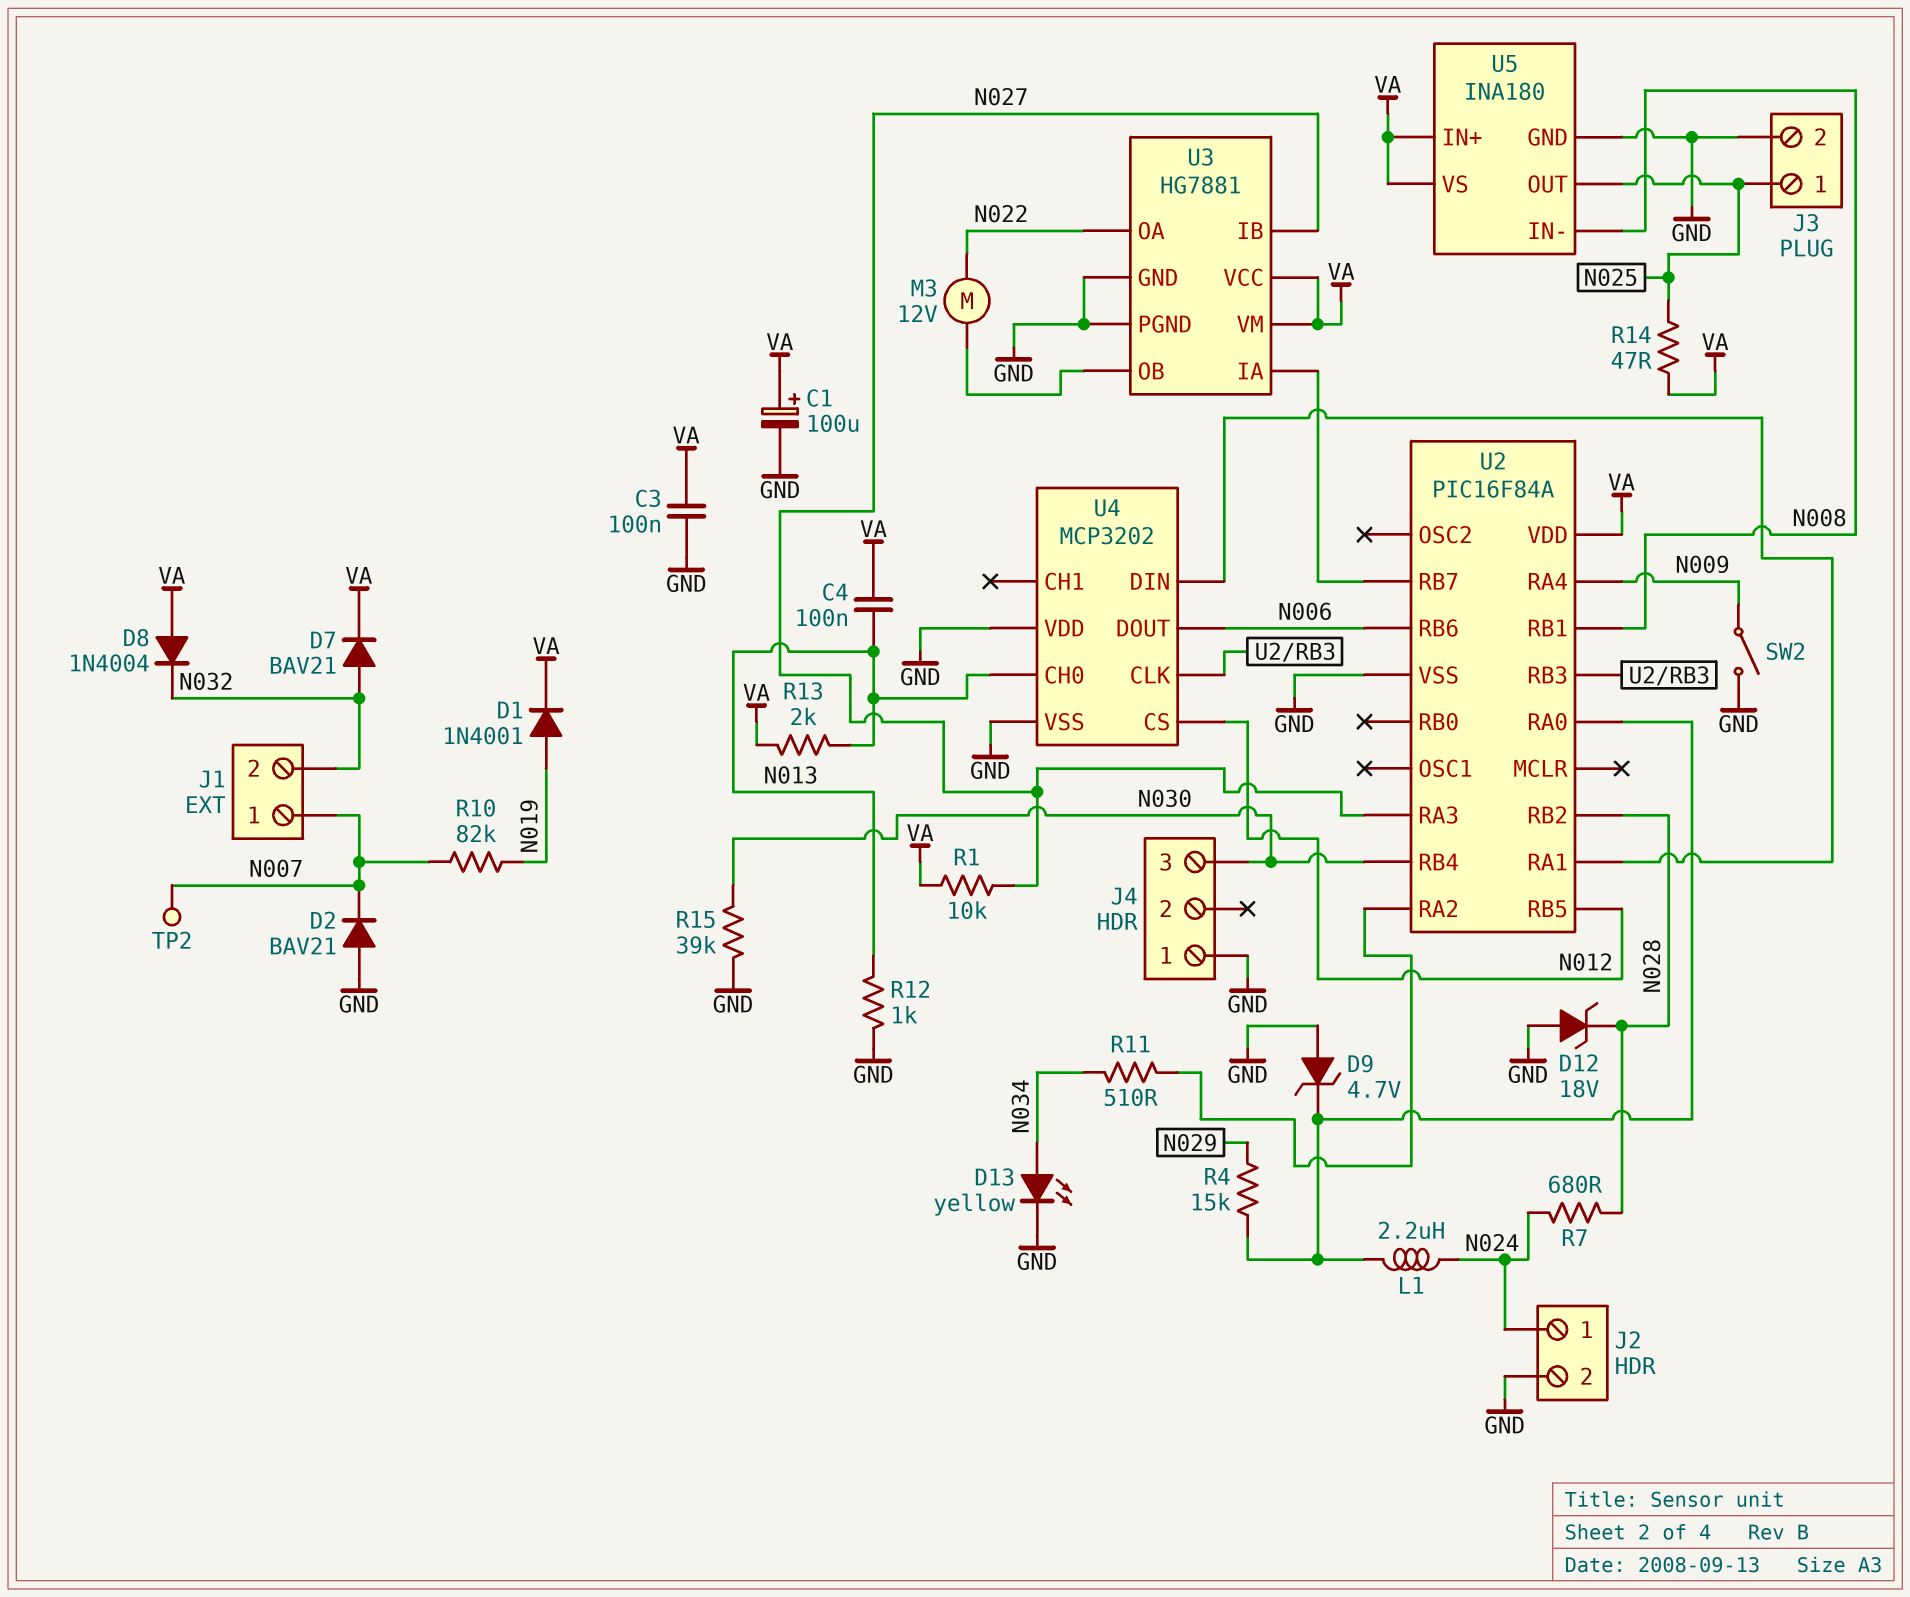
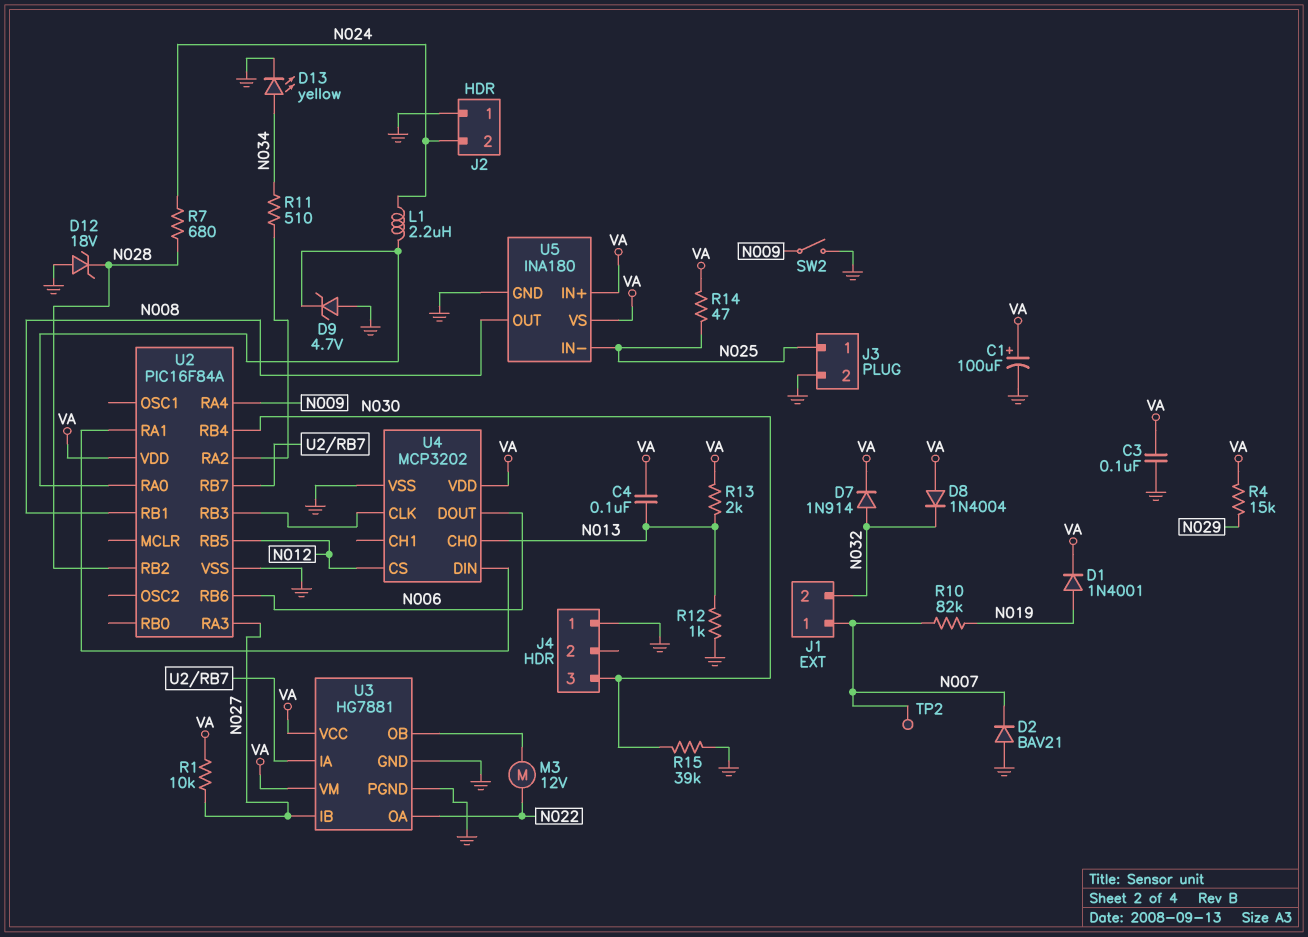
D7: diode BAV21 (A N032, K VA) -> diode 1N914 (A N032, K VA)
J2 pin 1: N024 -> GND
J2 pin 2: GND -> N024
R4: 15k (N029, U2/RA0) -> 15k (N029, VA)
U4 pin VDD: GND -> VA
U5 pin IN-: N008 -> N025
U5 pin OUT: N025 -> N008

